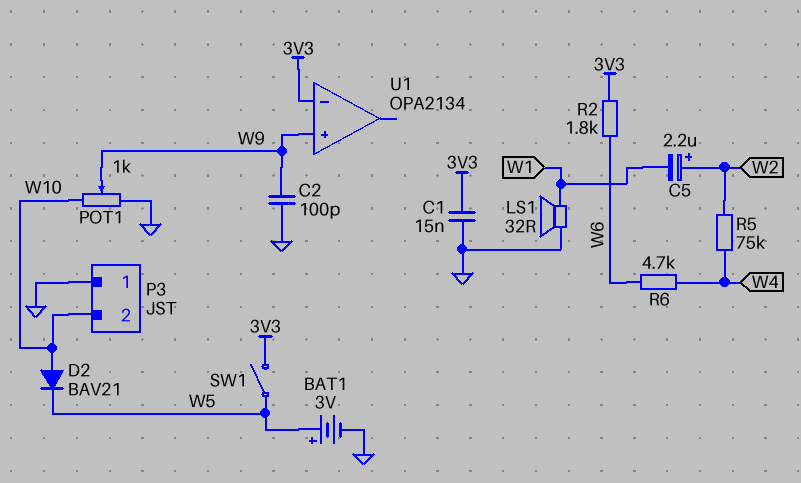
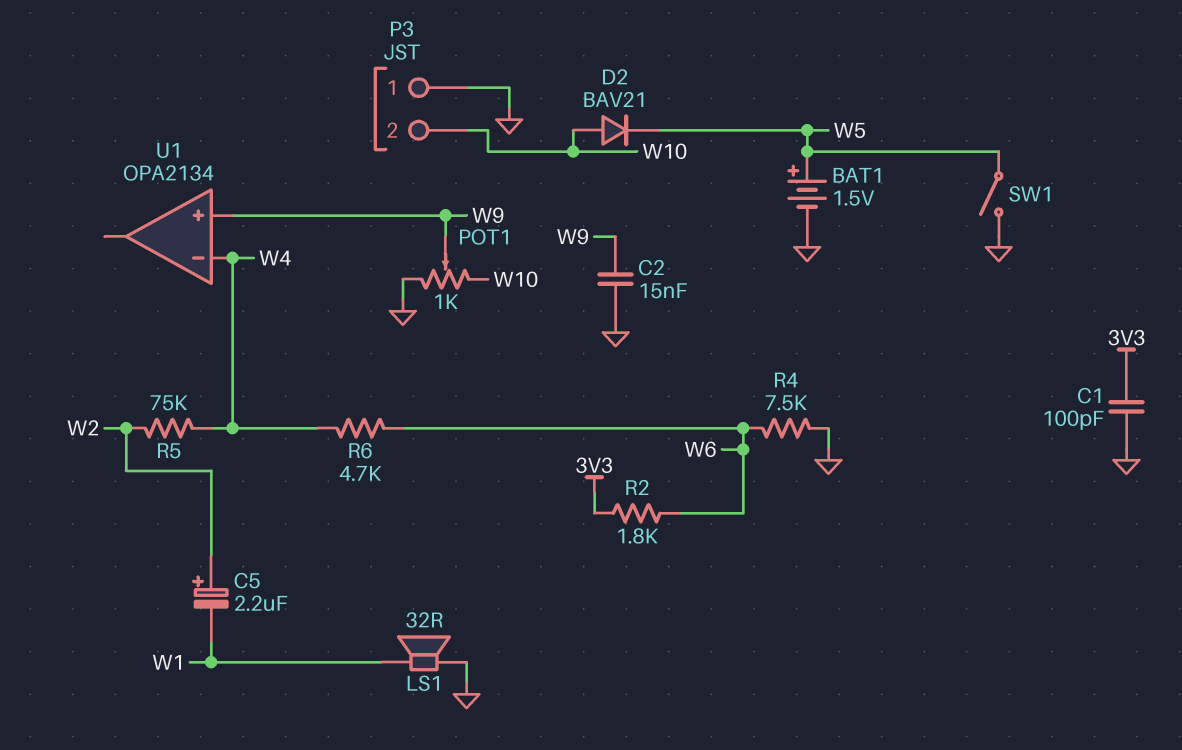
BAT1: 3V (plus W5, minus GND) -> 1.5V (plus W5, minus GND)
C1: 15nF (3V3, GND) -> 100pF (3V3, GND)
C2: 100pF (GND, W9) -> 15nF (GND, W9)
R4: none -> 7.5k (GND, W6)
SW1: switch (3V3, W5) -> switch (GND, W5)
U1 pin in-: 3V3 -> W4

